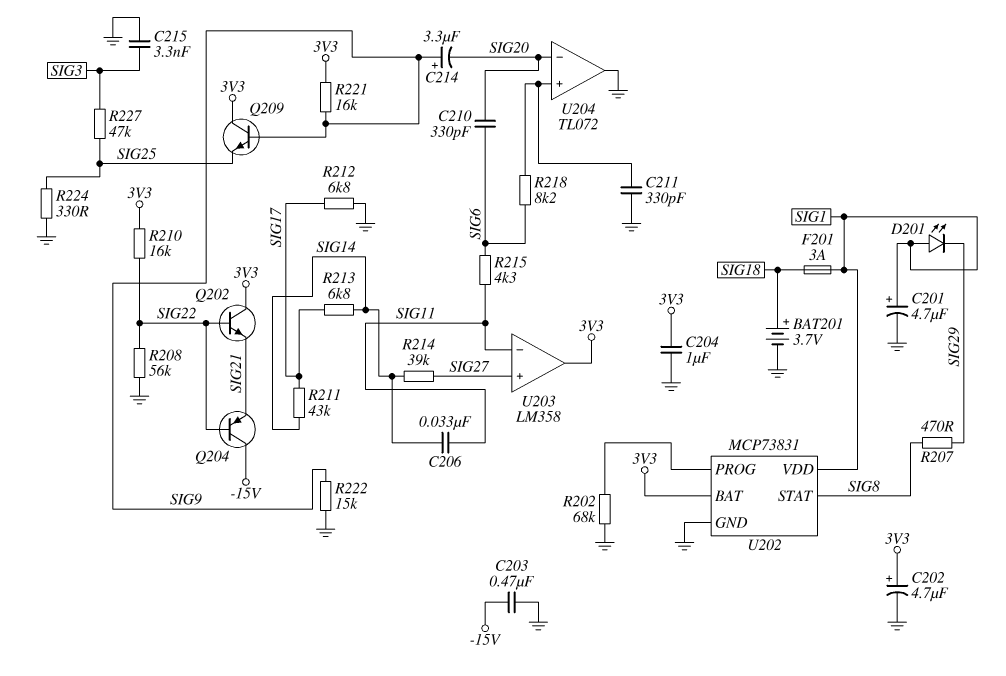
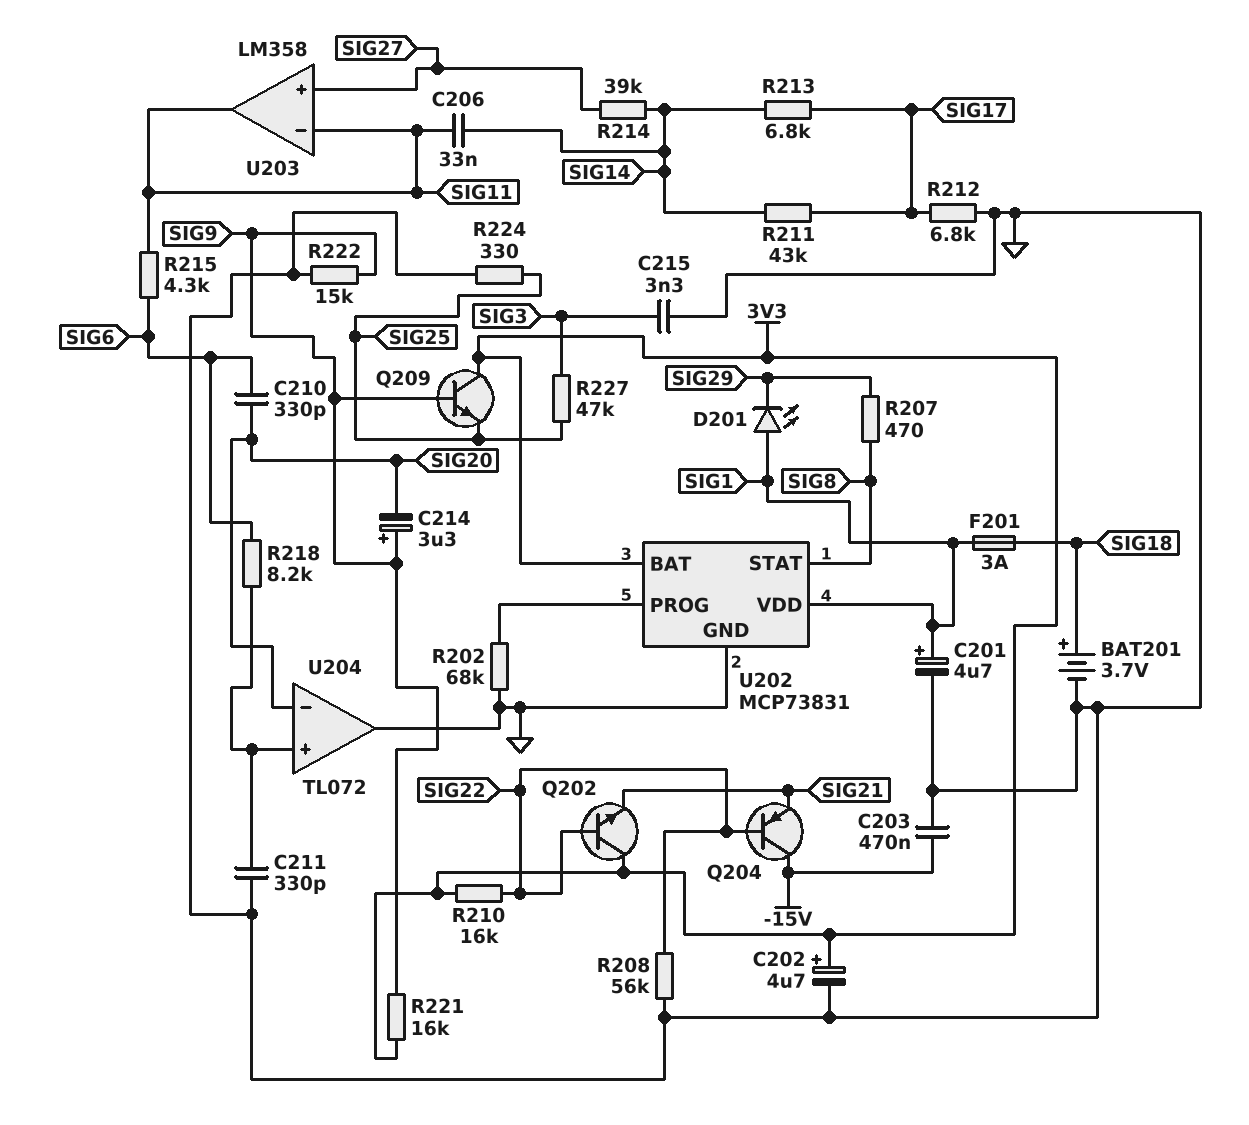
C204: 1uF (3V3, GND) -> none
U203 pin out: 3V3 -> SIG11

